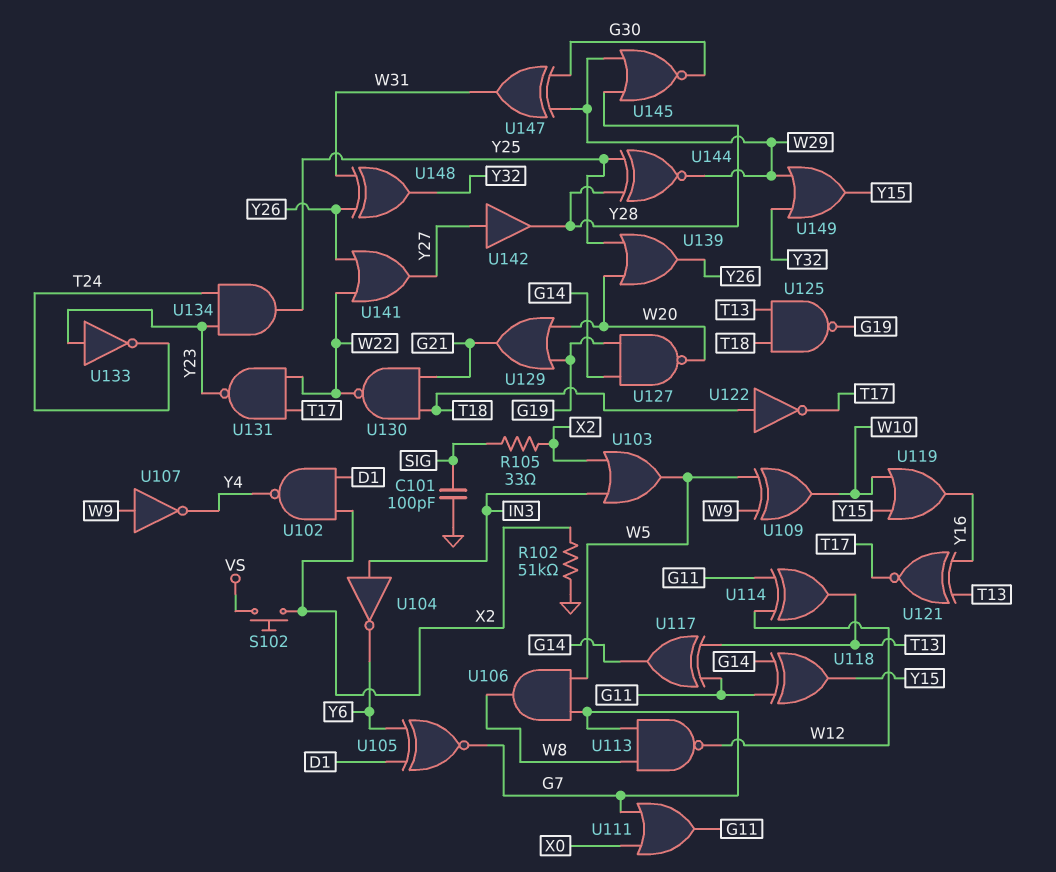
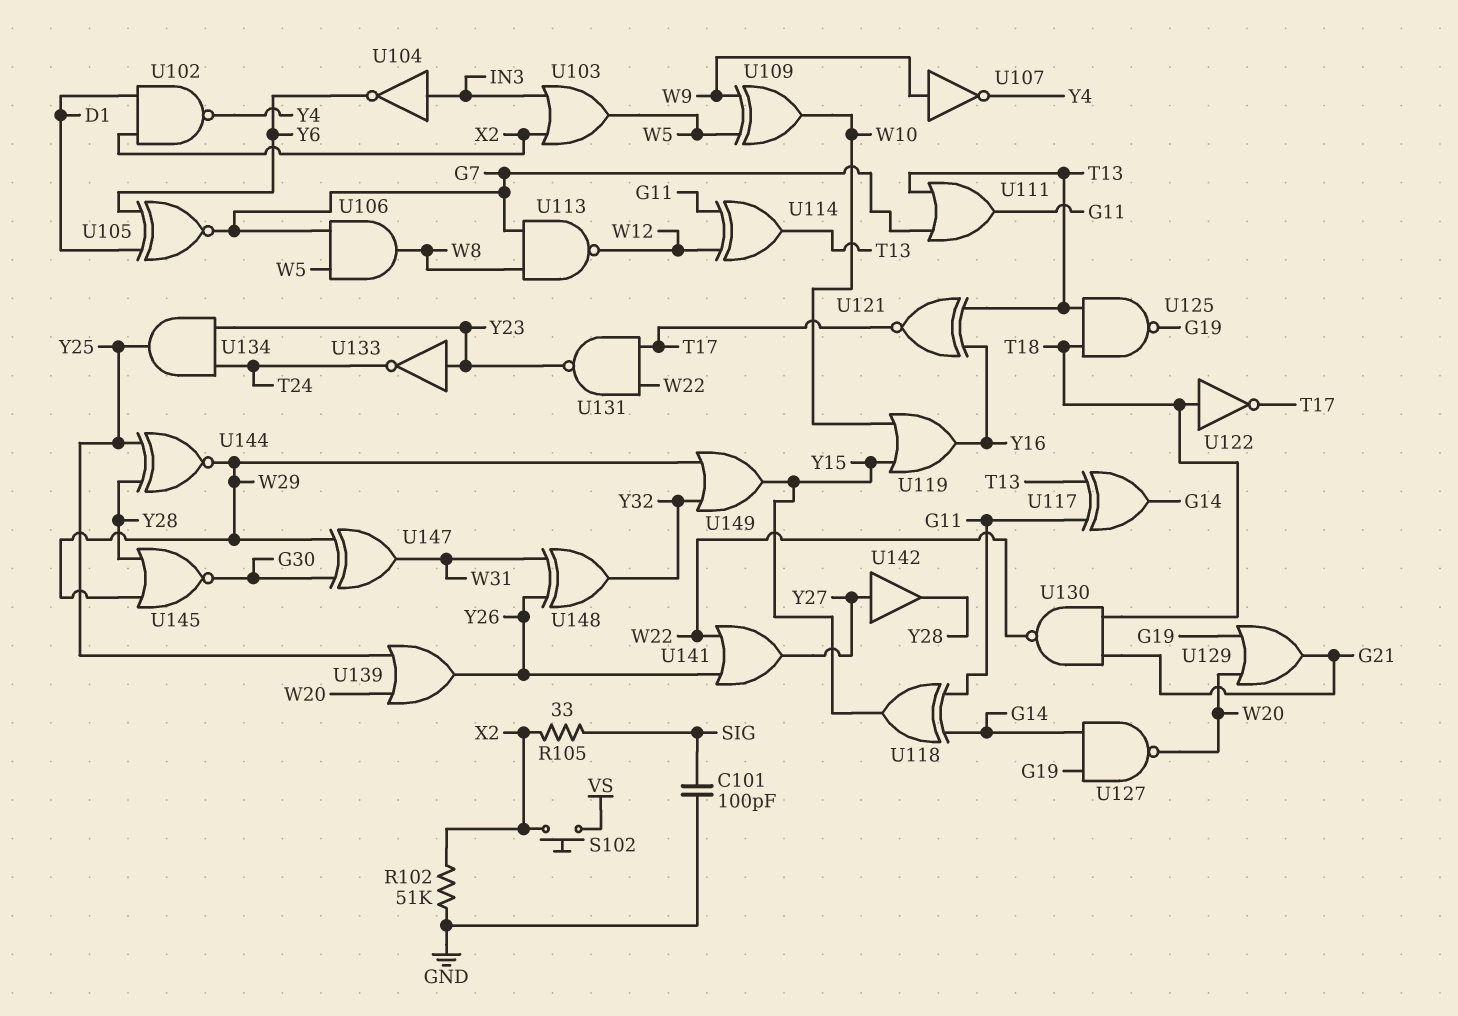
U111: OR (in G7, in X0, out G11) -> OR (in G7, in T13, out G11)

